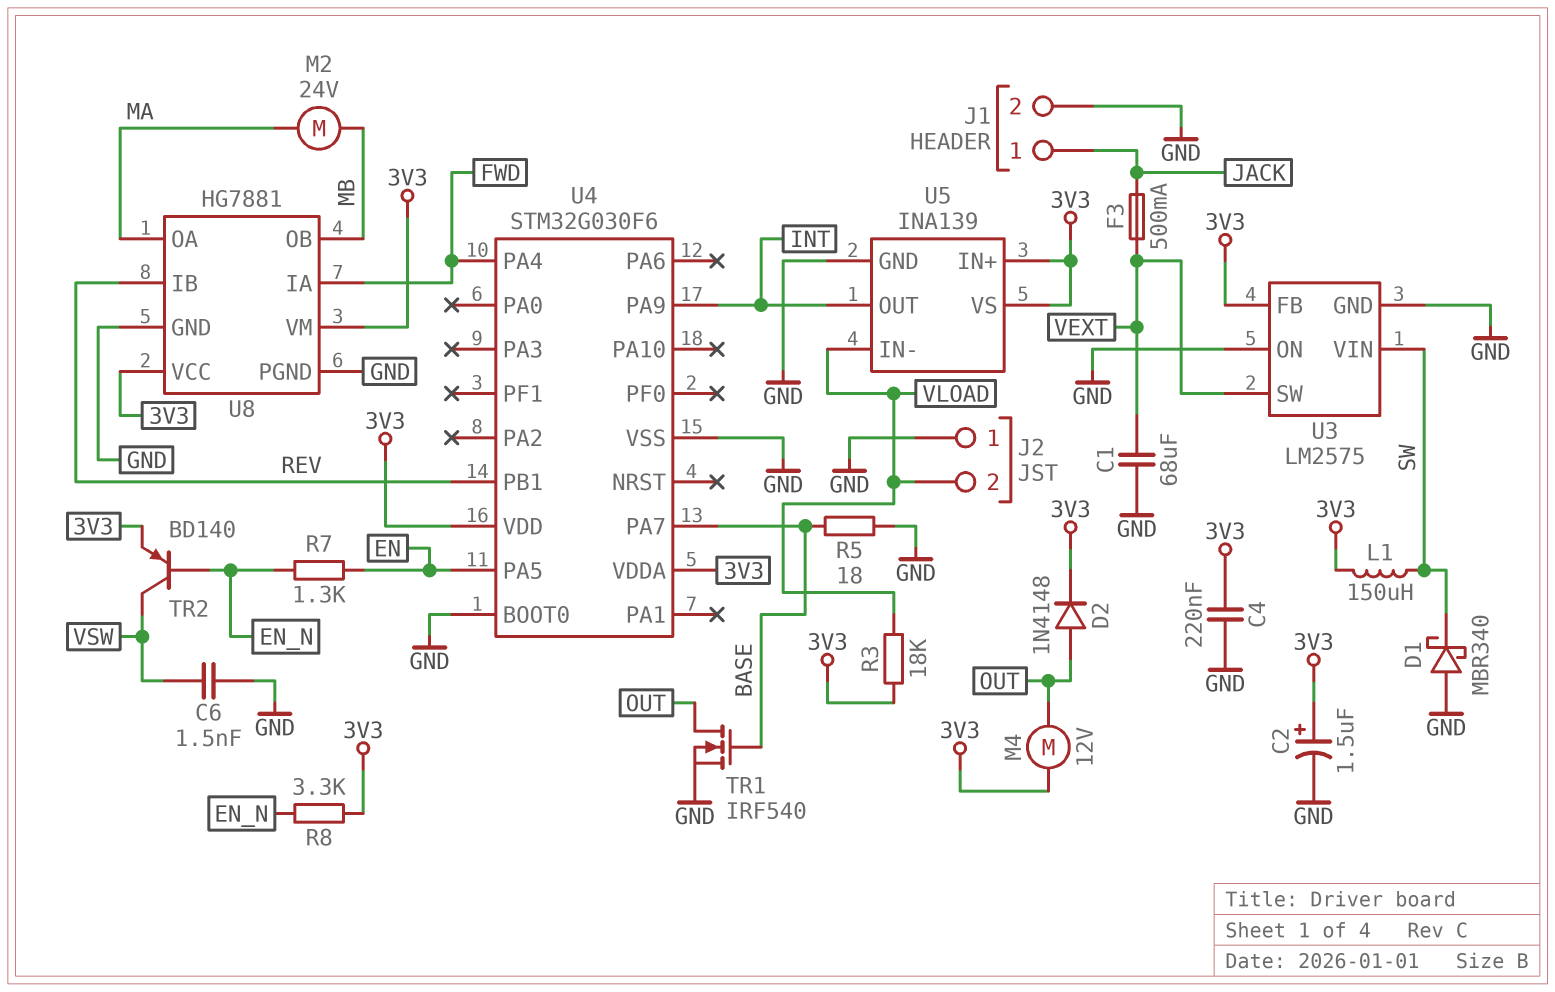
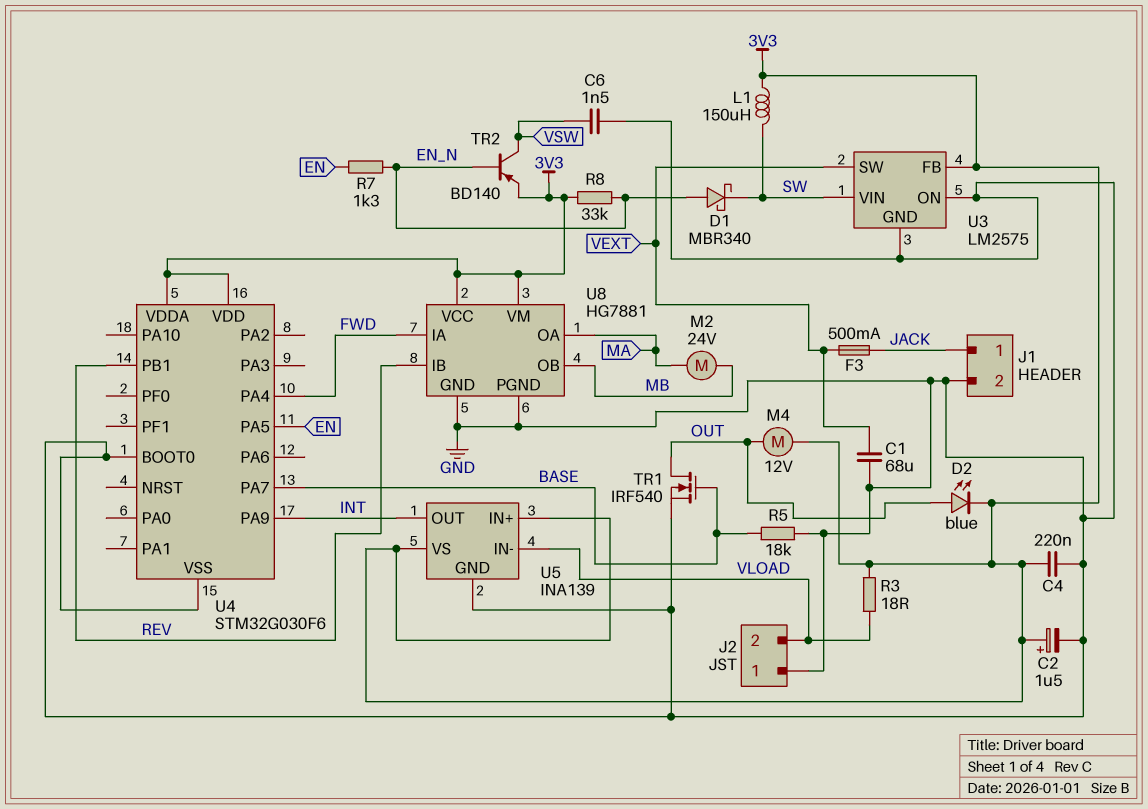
D1: schottky MBR340 (A GND, K SW) -> schottky MBR340 (A EN_N, K SW)
D2: diode 1N4148 (A OUT, K 3V3) -> LED blue (A OUT, K 3V3)
R3: 18k (3V3, VLOAD) -> 18 (3V3, VLOAD)
R5: 18 (BASE, GND) -> 18k (BASE, GND)
R8: 3.3k (3V3, EN_N) -> 33k (3V3, EN_N)

